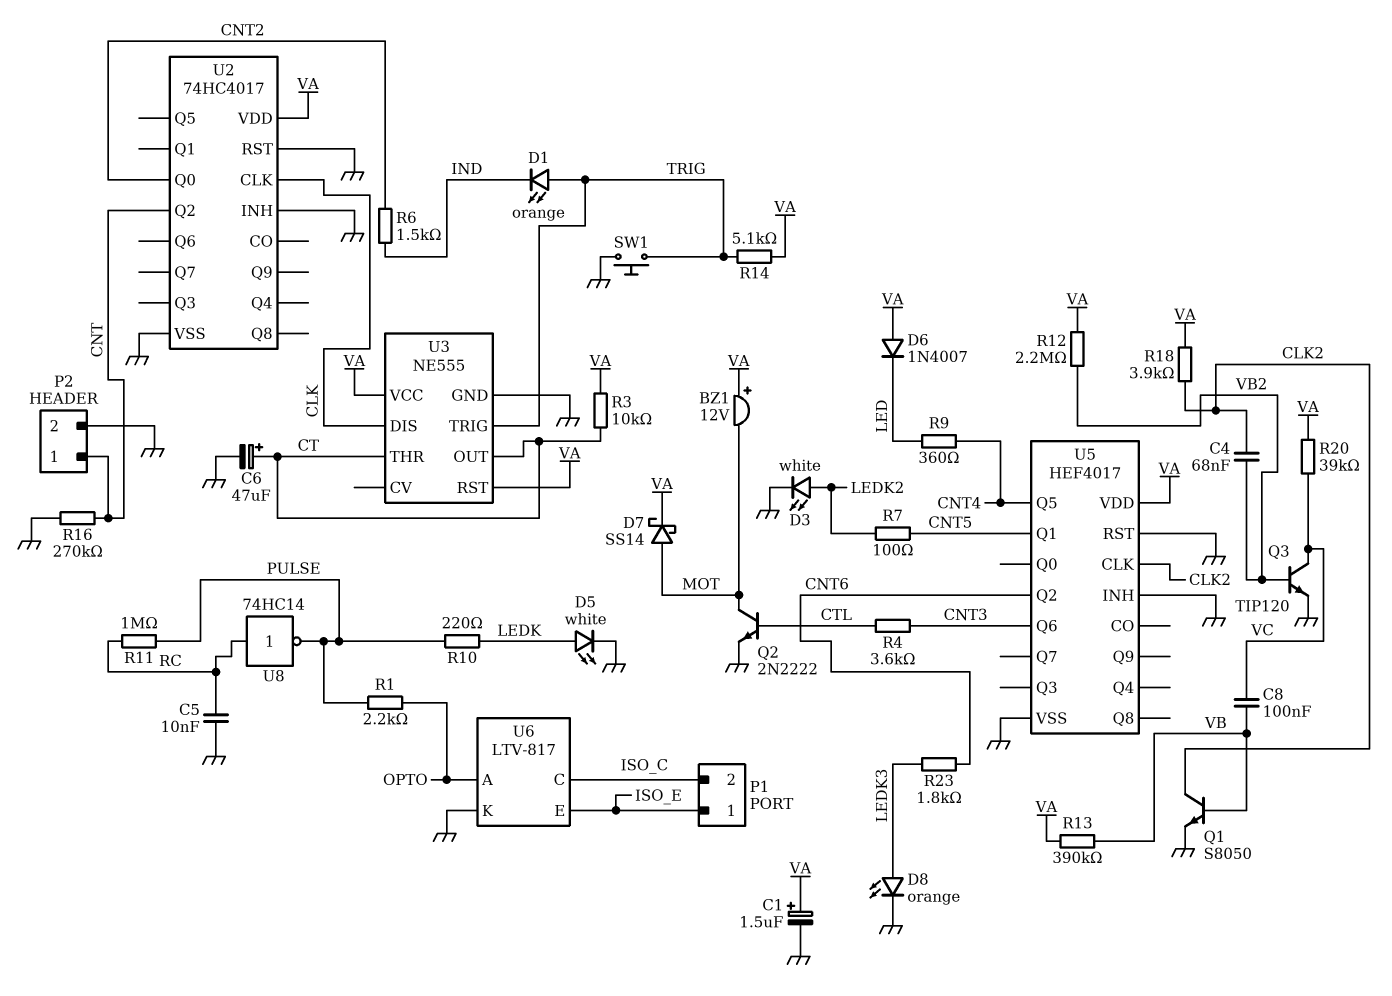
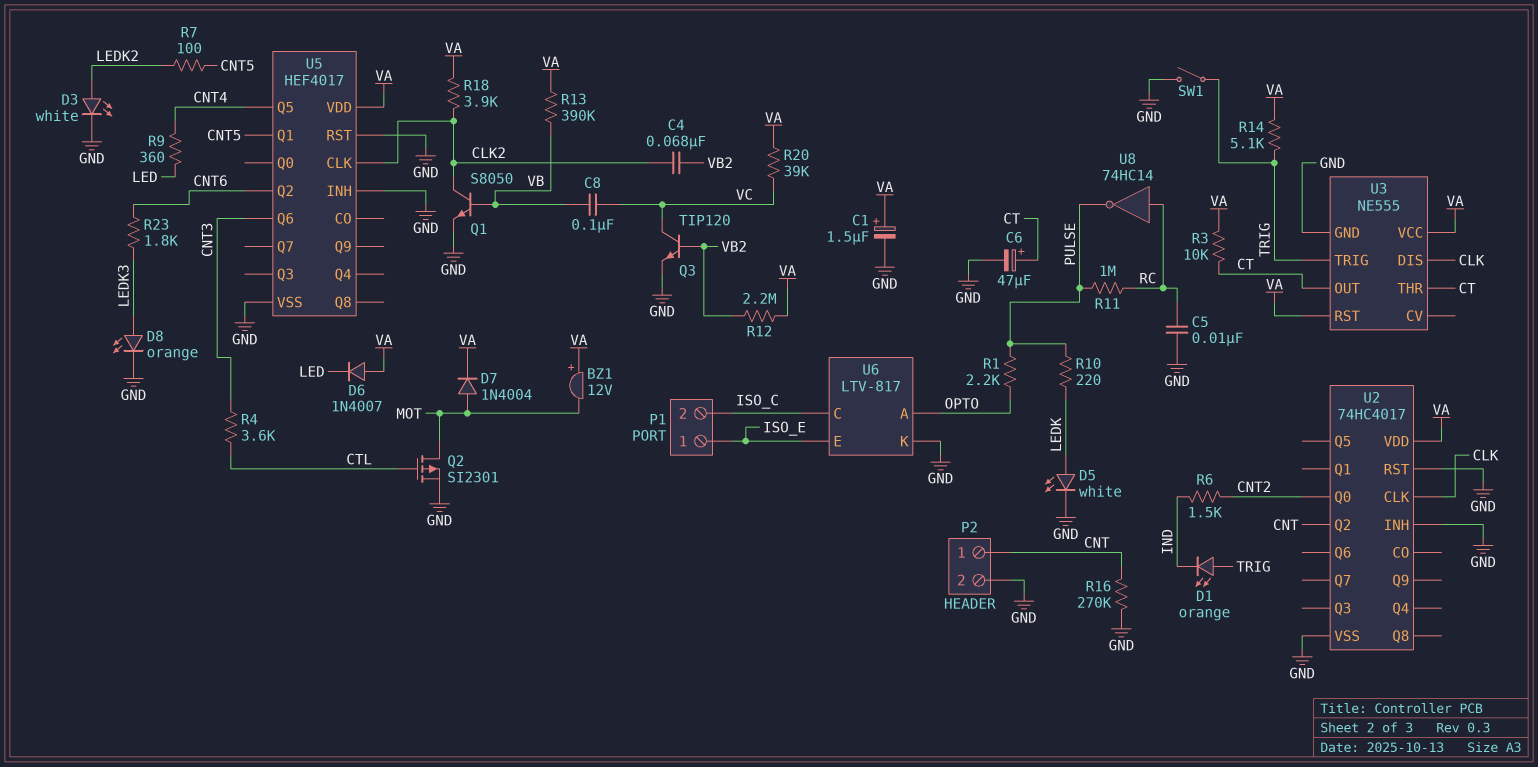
D7: schottky SS14 (A MOT, K VA) -> diode 1N4004 (A MOT, K VA)
Q2: NPN 2N2222 (B CTL, C MOT, E GND) -> PMOS SI2301 (G CTL, D MOT, S GND)
SW1: button (GND, TRIG) -> switch (GND, TRIG)

